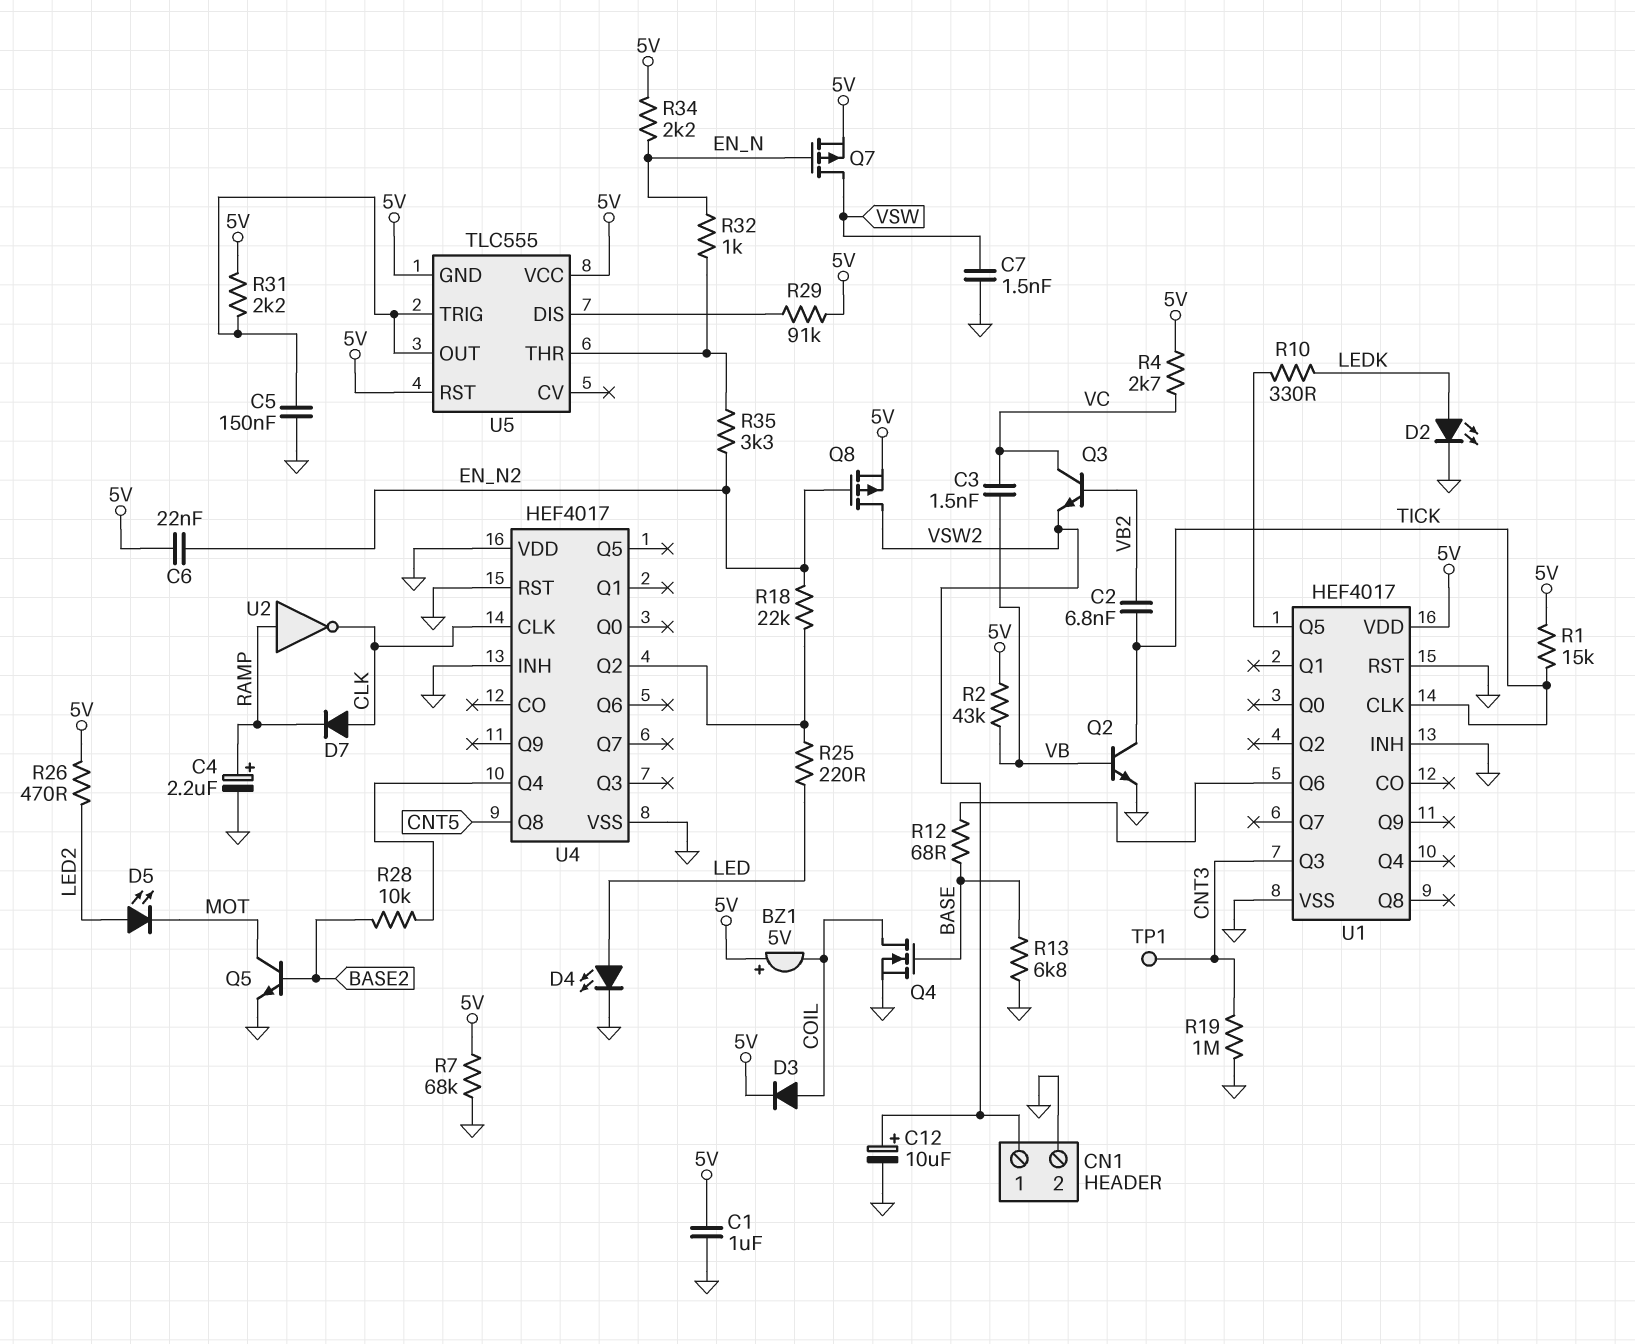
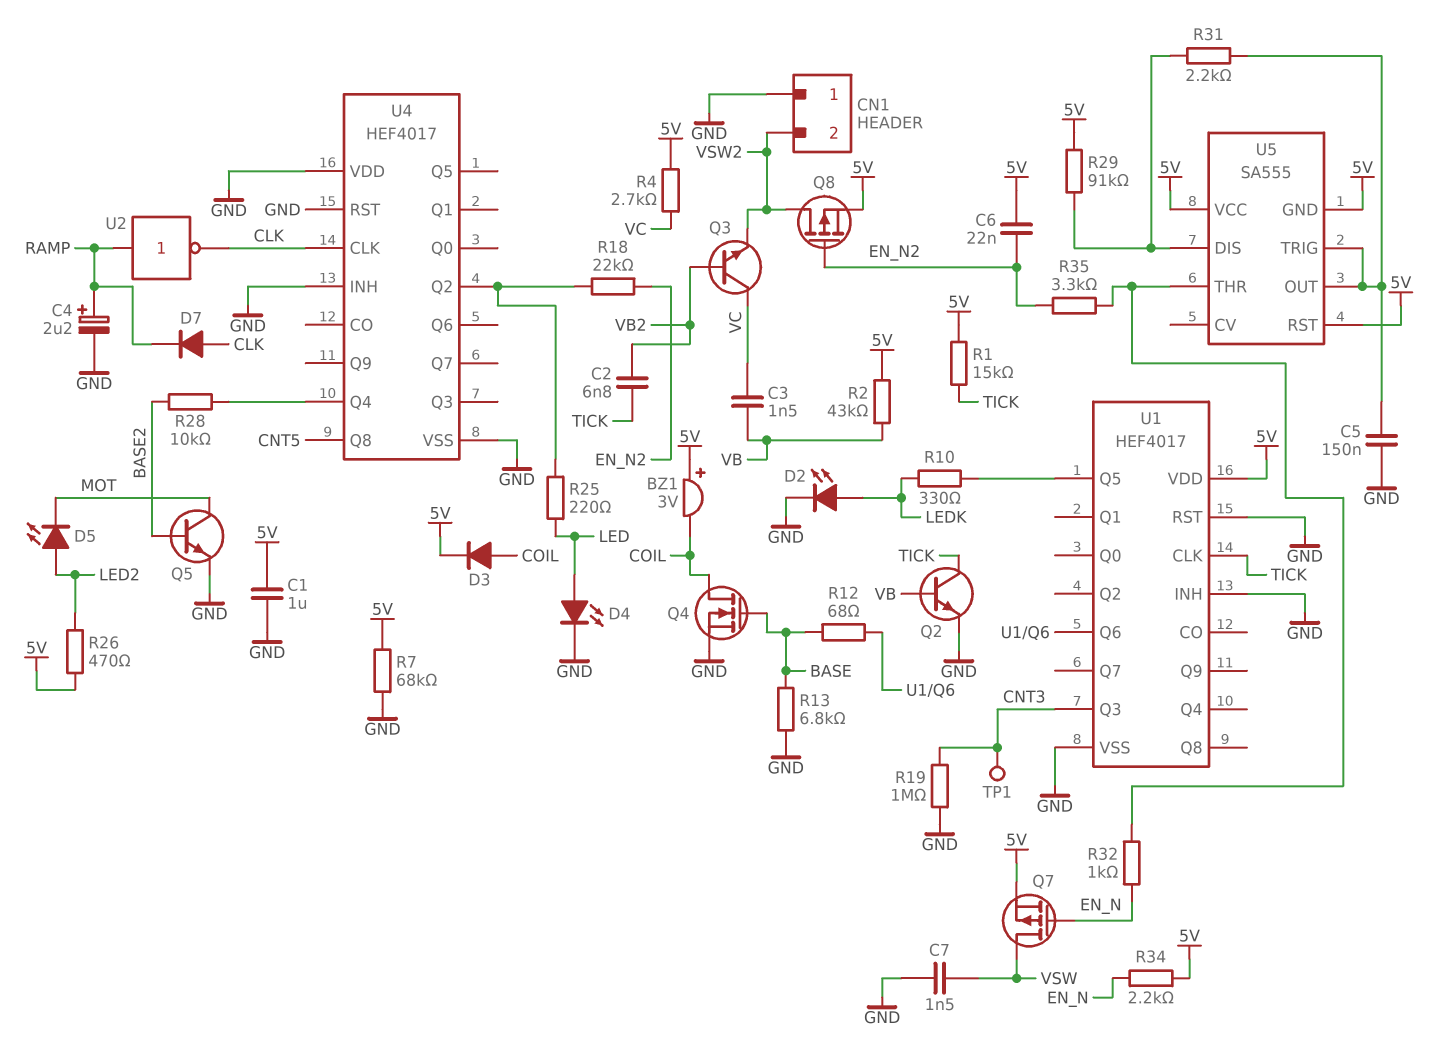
BZ1: buzzer 5V (plus 5V, minus COIL) -> buzzer 3V (plus 5V, minus COIL)
C12: 10uF (plus VSW2, minus GND) -> none
CN1 pin 1: VSW2 -> GND
CN1 pin 2: GND -> VSW2
R31: 2.2k (5V, U5/OUT) -> 2.2k (U5/DIS, U5/OUT)
U5: TLC555 -> SA555

